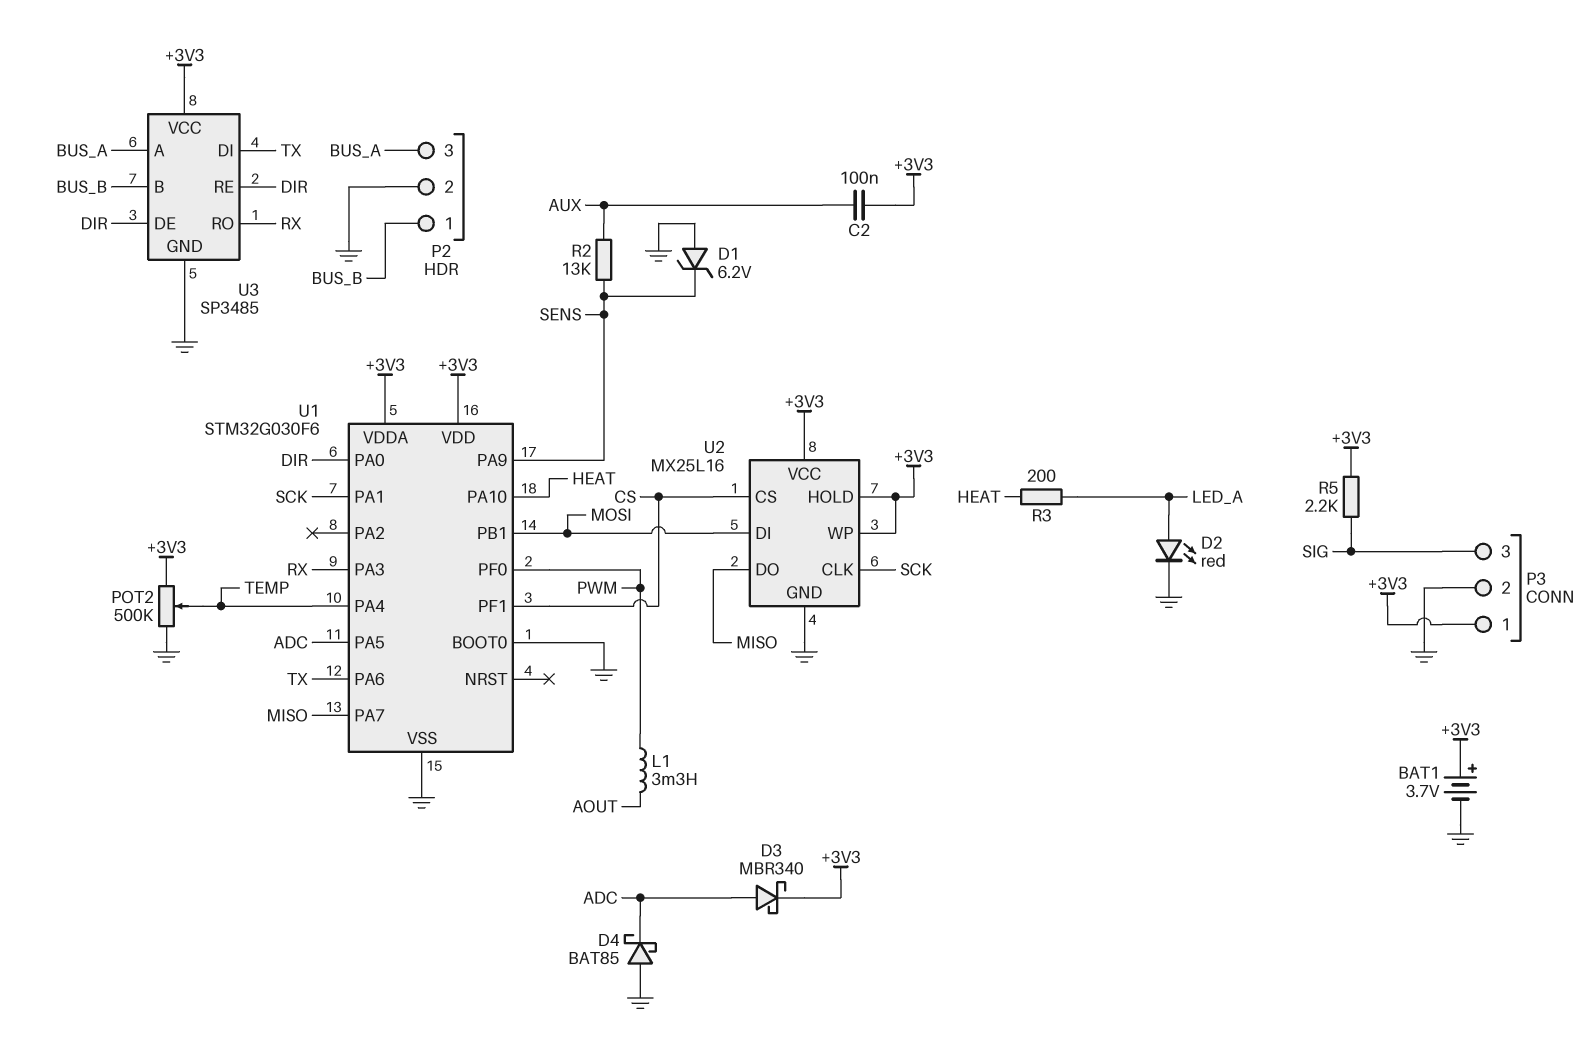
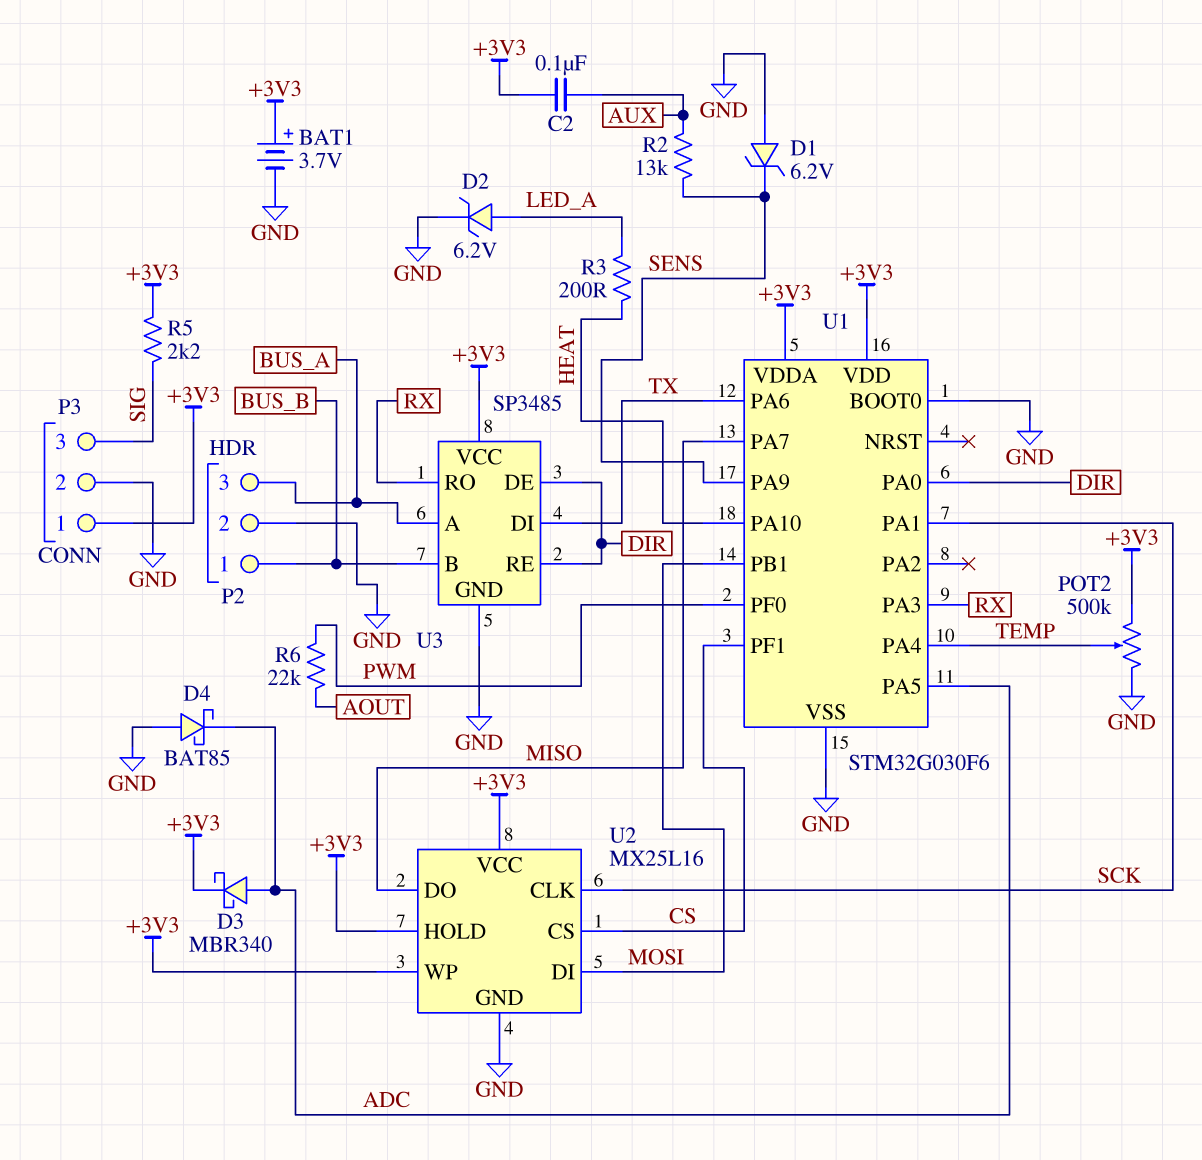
D2: LED red (A LED_A, K GND) -> zener 6.2V (A LED_A, K GND)
L1: 3.3mH (AOUT, PWM) -> none
R6: none -> 22k (AOUT, PWM)

